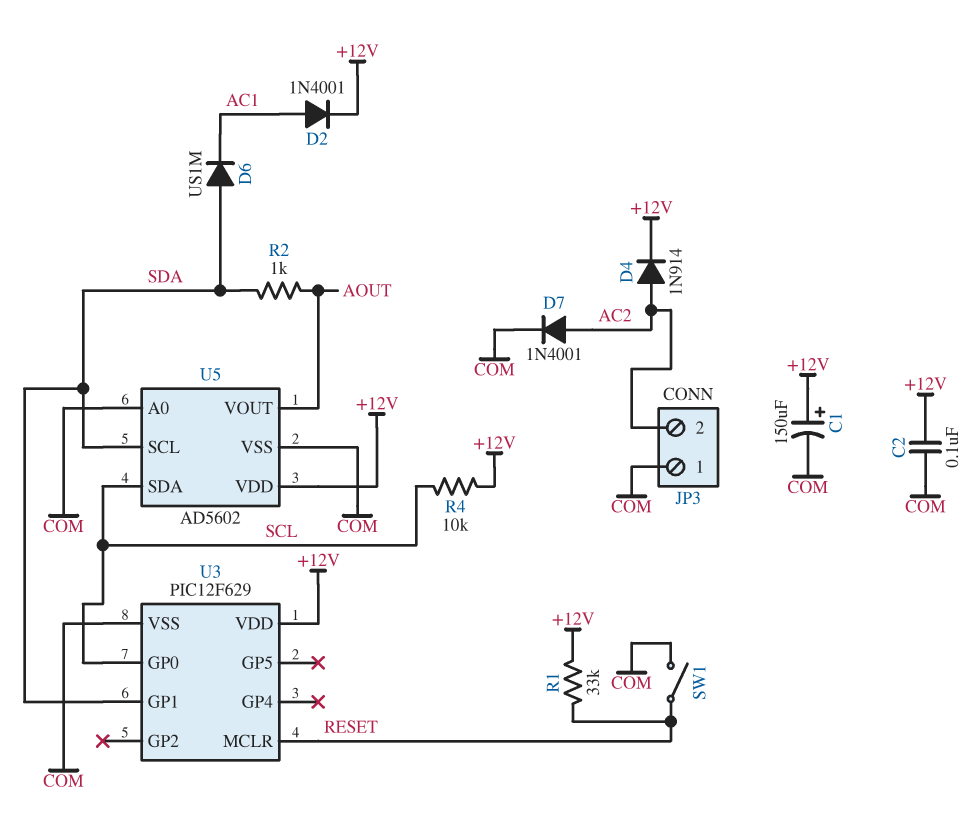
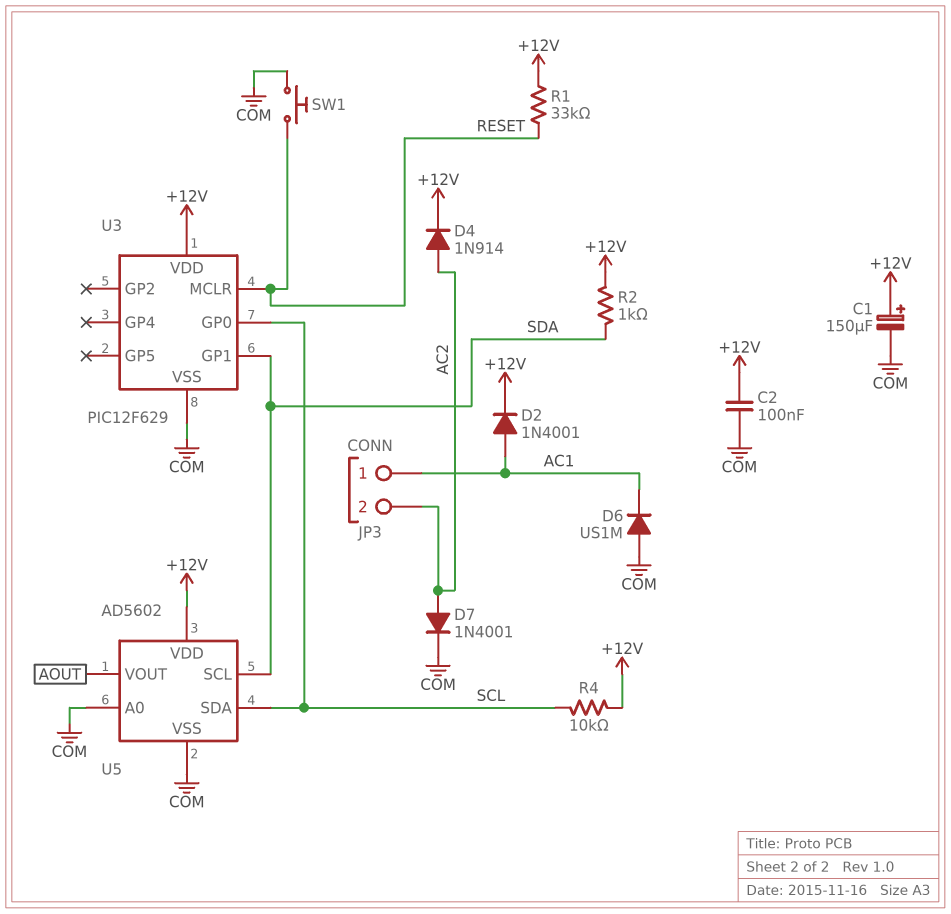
D6: diode US1M (A SDA, K AC1) -> diode US1M (A COM, K AC1)
JP3 pin 1: COM -> AC1
R2: 1k (AOUT, SDA) -> 1k (+12V, SDA)
SW1: switch (COM, RESET) -> button (COM, RESET)

